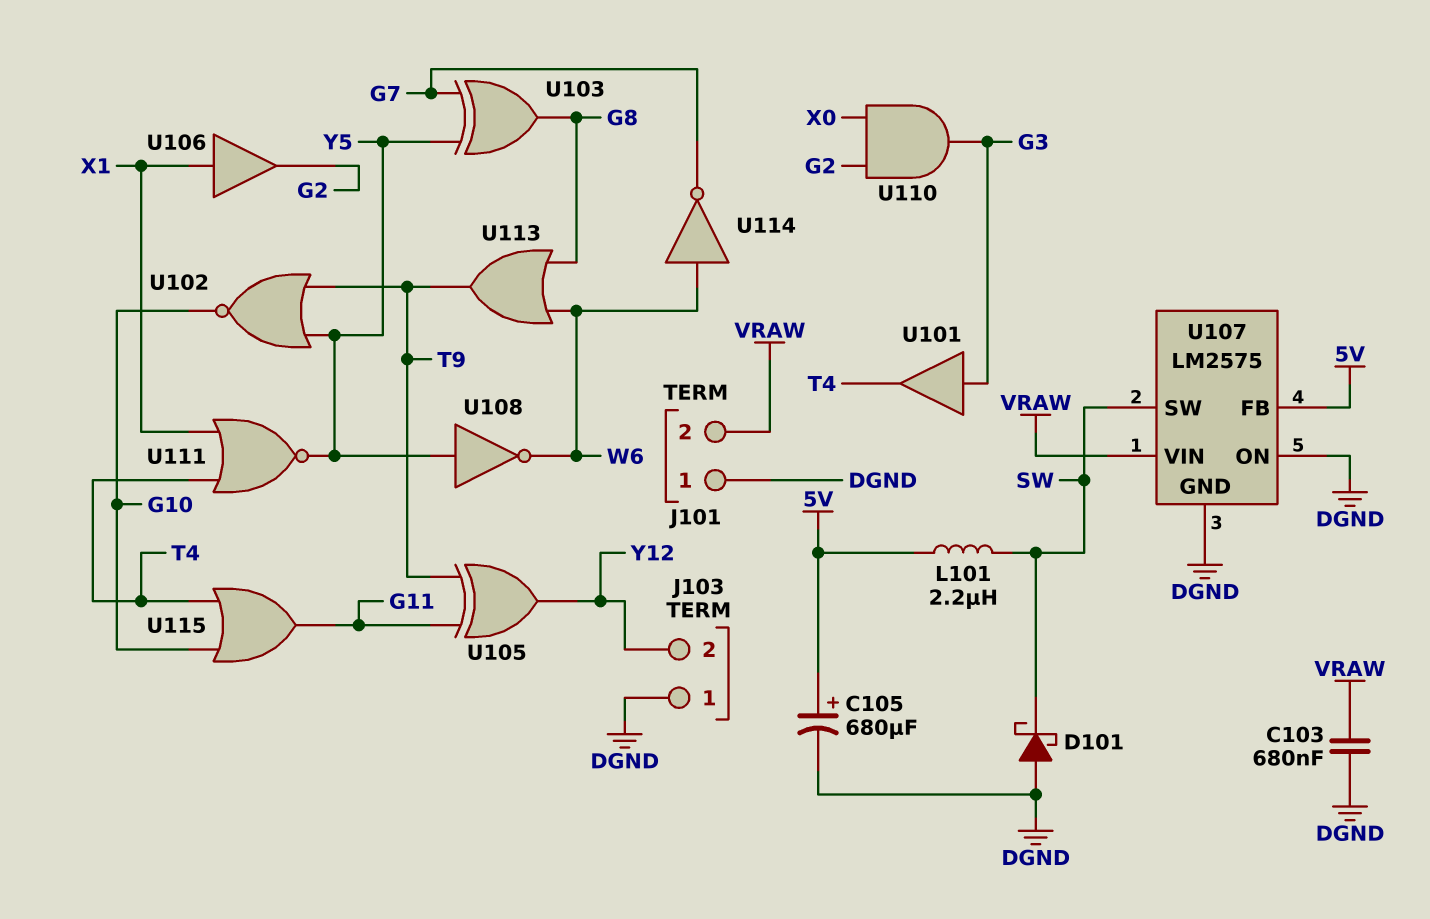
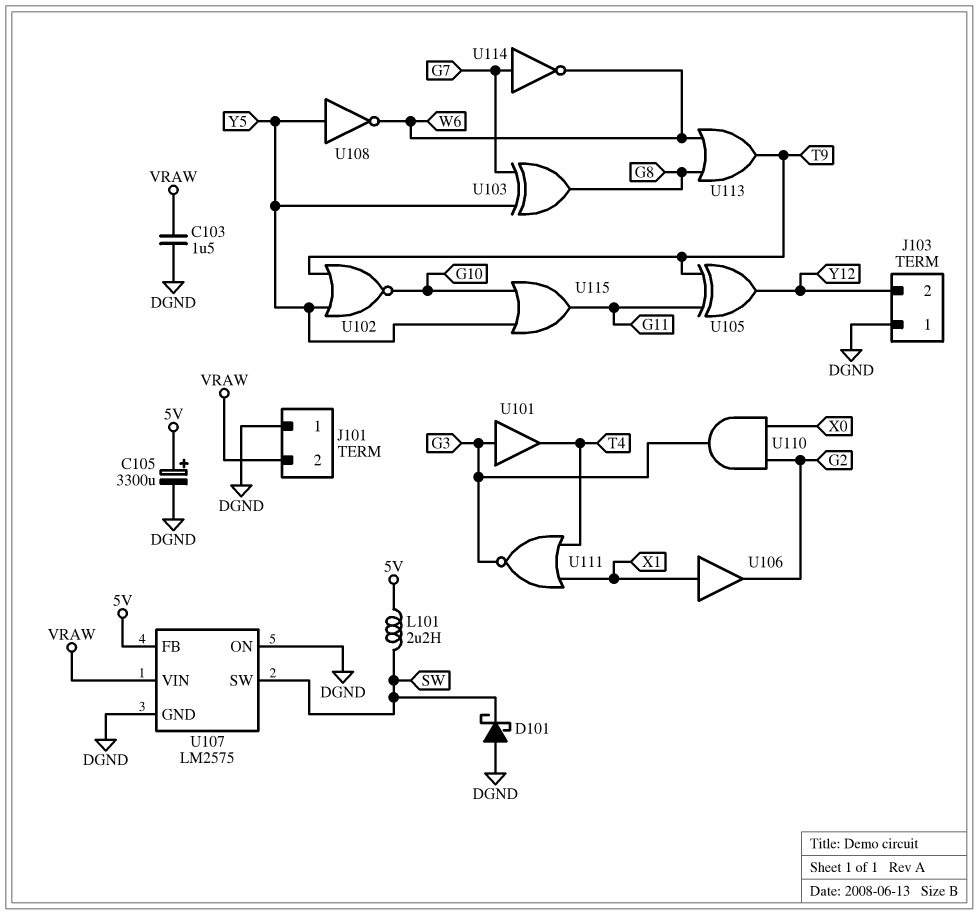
C103: 680nF (DGND, VRAW) -> 1.5uF (DGND, VRAW)
C105: 680uF (plus 5V, minus DGND) -> 3300uF (plus 5V, minus DGND)
U111: NOR (in T4, in X1, out Y5) -> NOR (in T4, in X1, out G3)
U114: NOT (in W6, out G7) -> NOT (in G7, out W6)
U115: OR (in G10, in T4, out G11) -> OR (in G10, in Y5, out G11)

